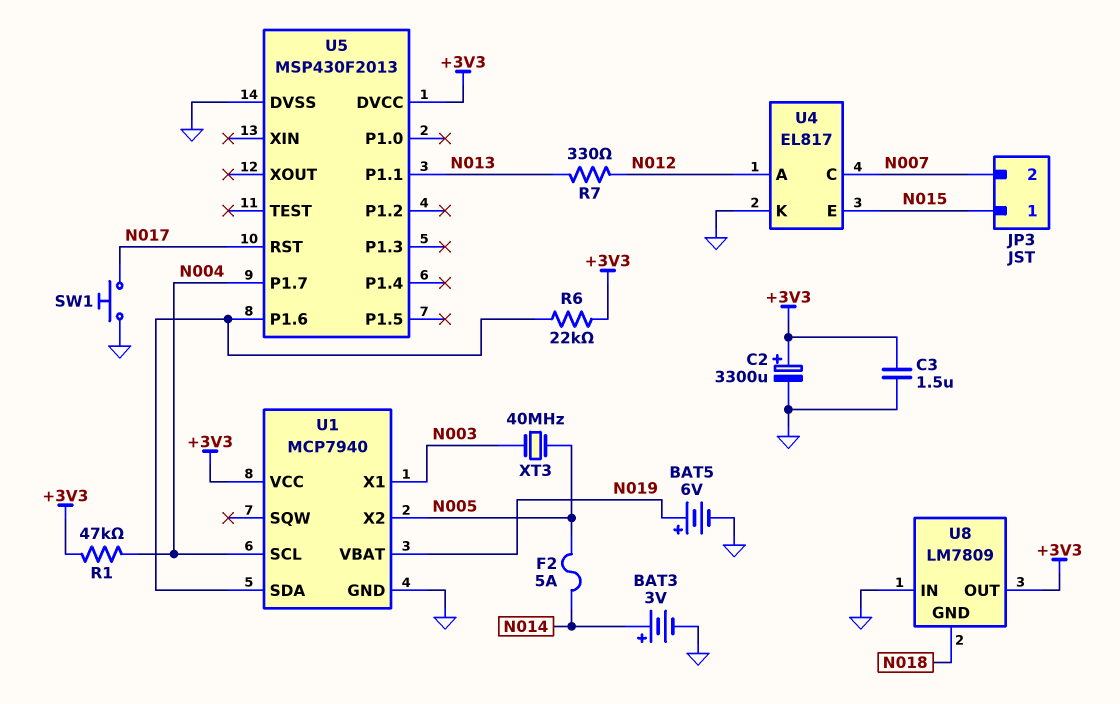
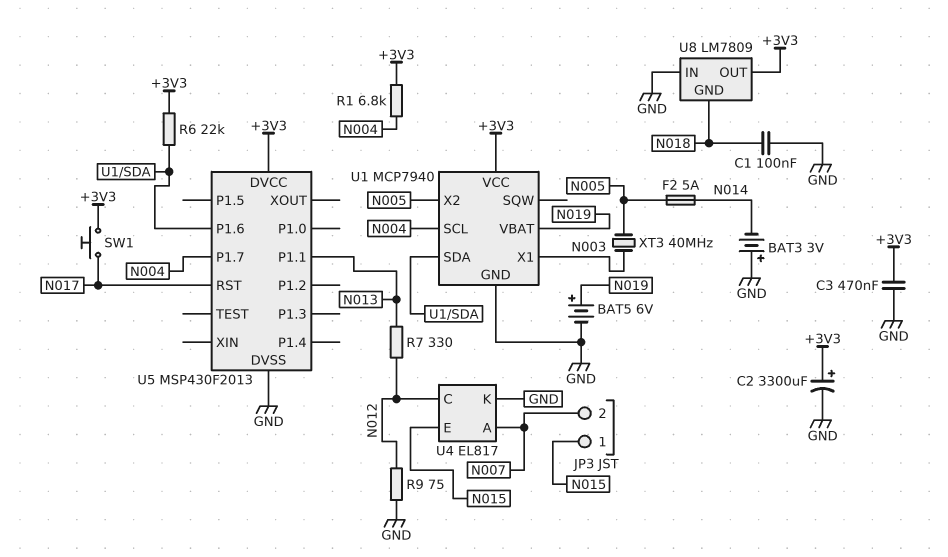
BAT3: 3V (plus N014, minus GND) -> 3V (plus GND, minus N014)
C1: none -> 100nF (GND, N018)
C3: 1.5uF (+3V3, GND) -> 470nF (+3V3, GND)
R1: 47k (+3V3, N004) -> 6.8k (+3V3, N004)
R9: none -> 75 (GND, N012)
SW1: button (GND, N017) -> button (+3V3, N017)
U4 pin A: N012 -> N007
U4 pin C: N007 -> N012

